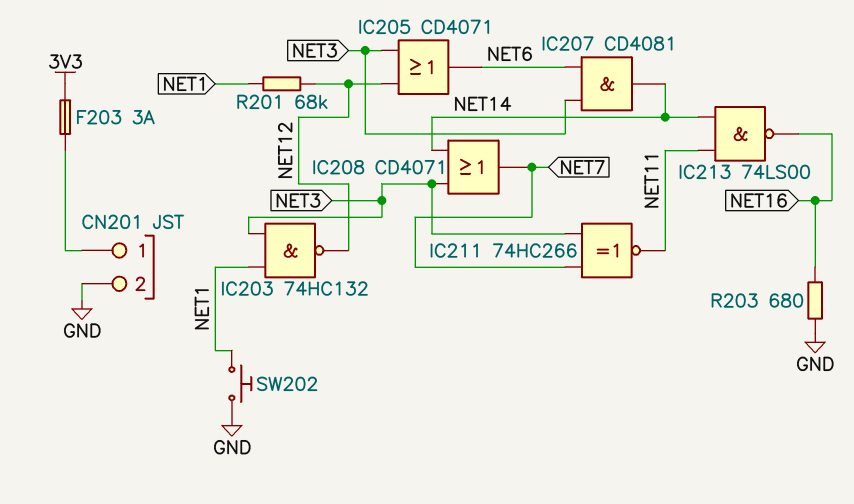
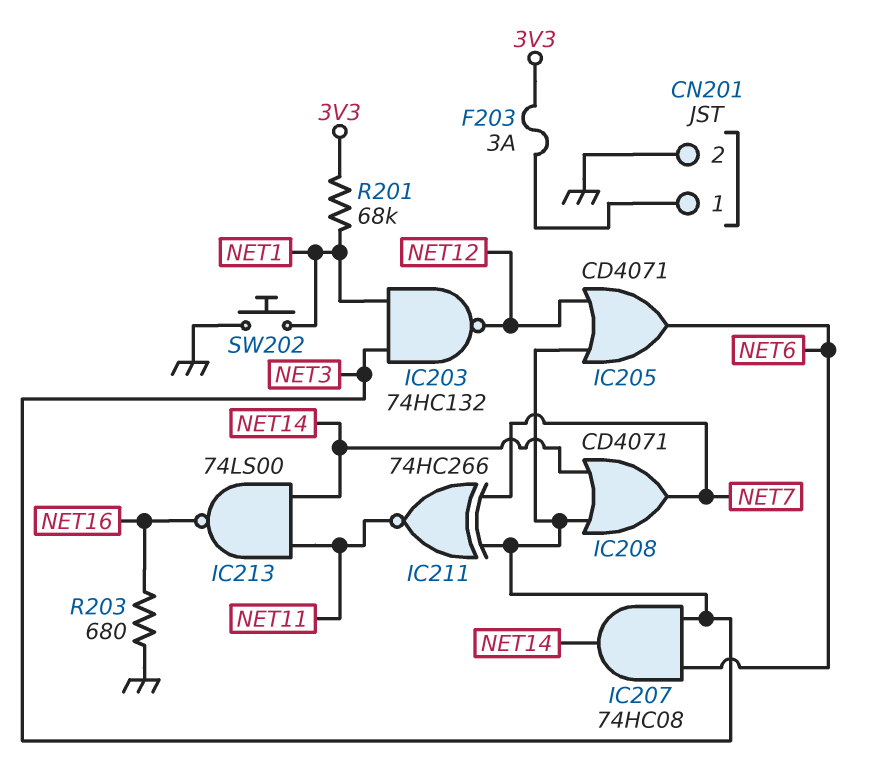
IC207: AND CD4081 (in NET3, in NET6, out NET14) -> AND 74HC08 (in NET3, in NET6, out NET14)
R201: 68k (NET1, NET12) -> 68k (3V3, NET1)

